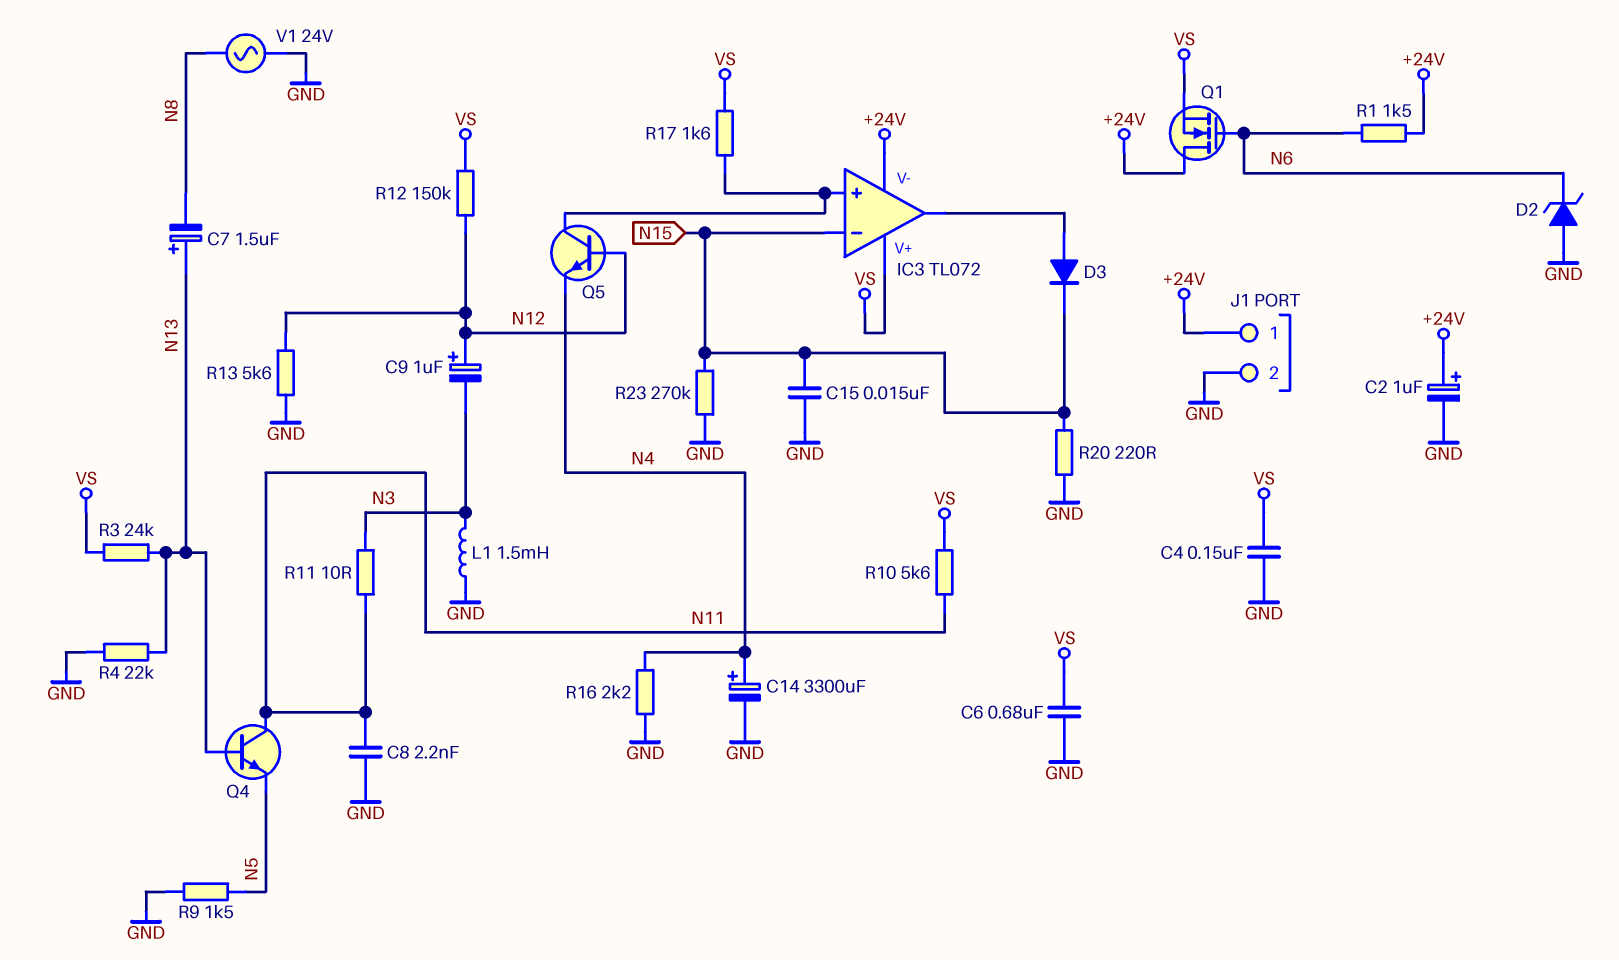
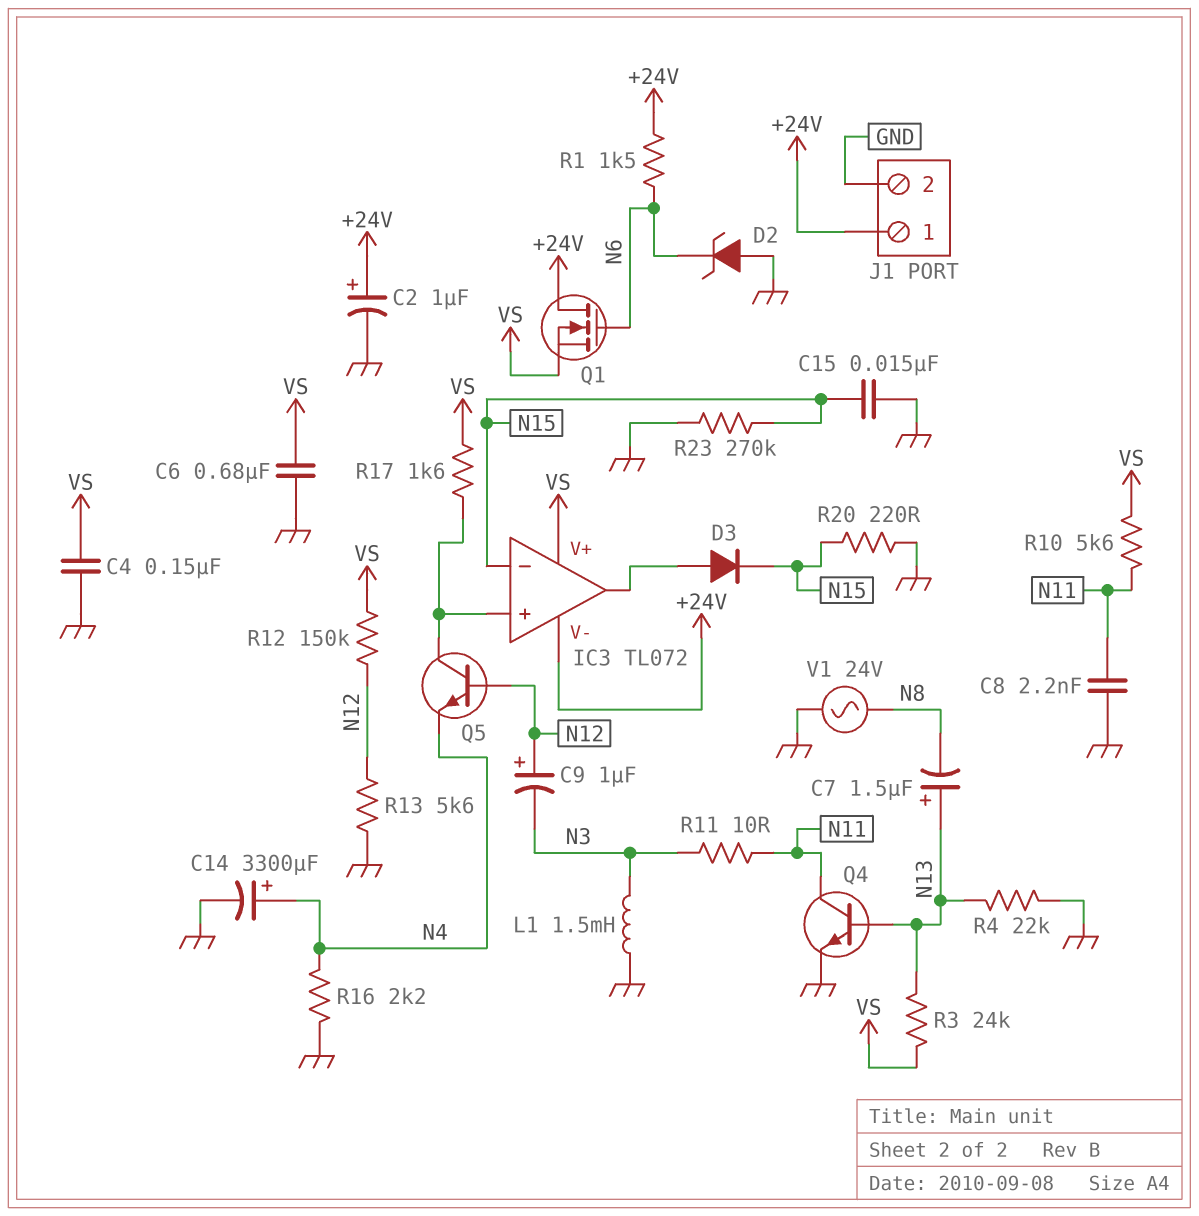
Q4: NPN (B N13, C N11, E N5) -> NPN (B N13, C N11, E GND)
R9: 1.5k (GND, N5) -> none

